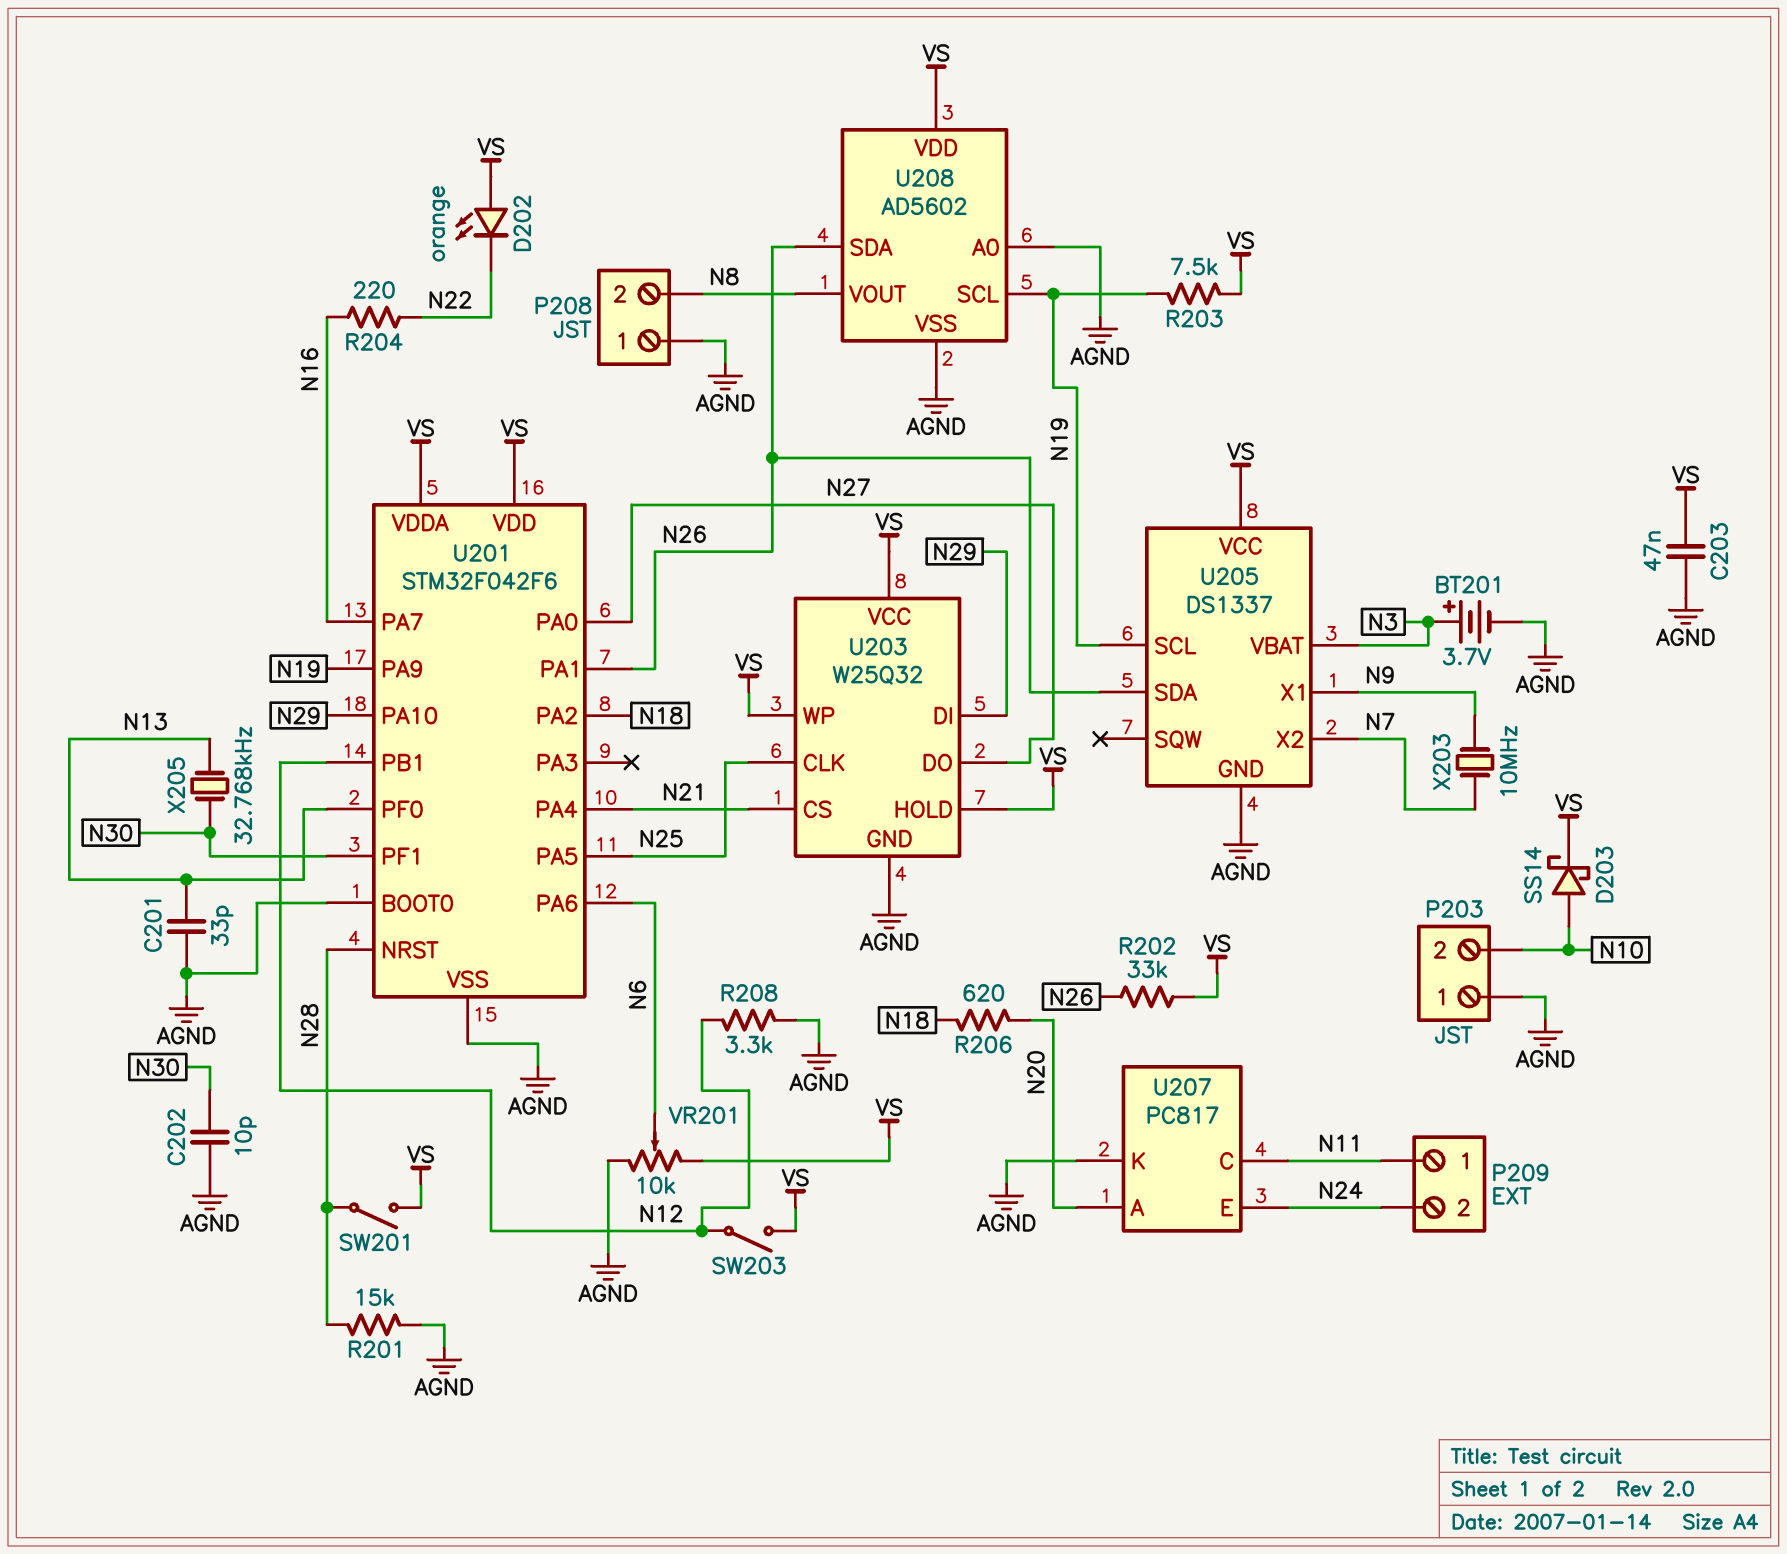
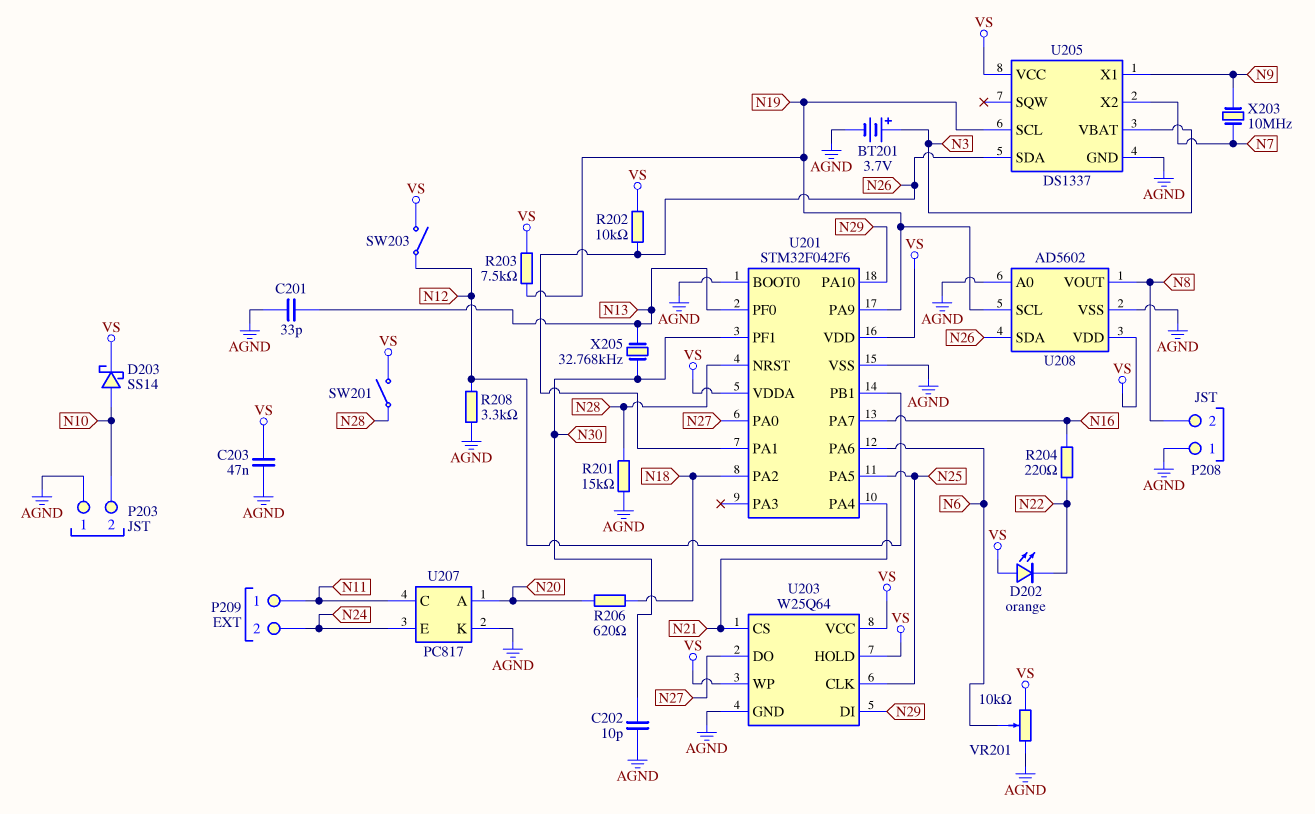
R202: 33k (N26, VS) -> 10k (N26, VS)
U203: W25Q32 -> W25Q64

